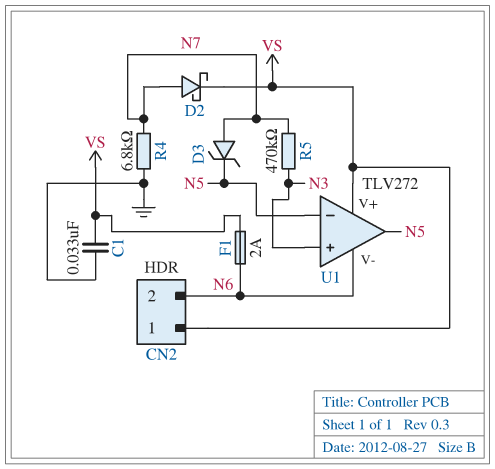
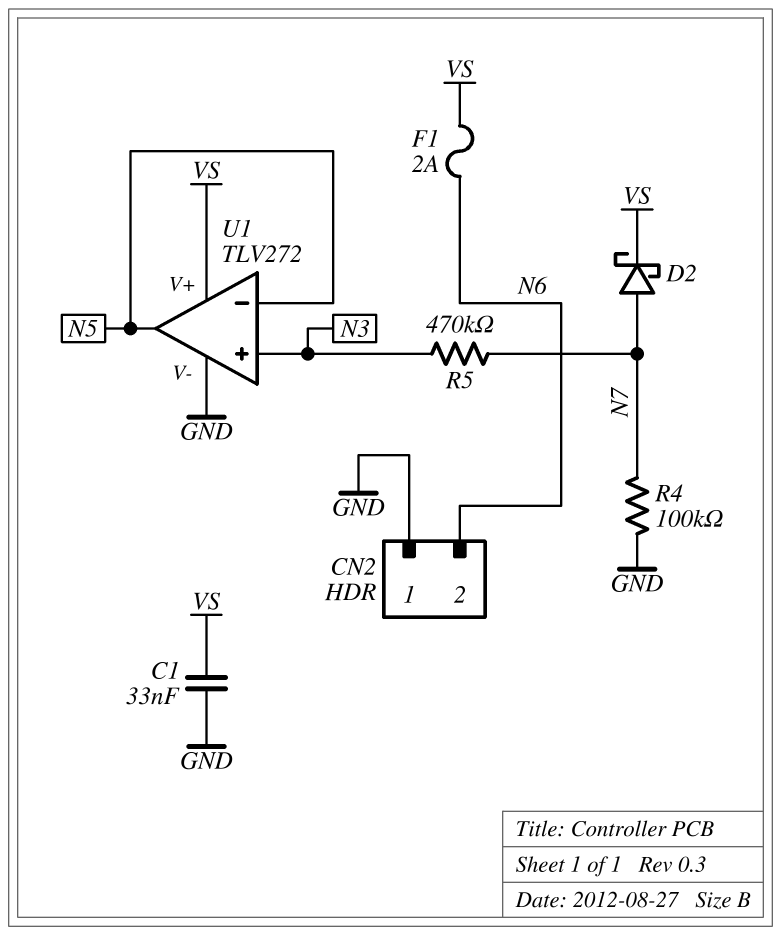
CN2 pin 1: VS -> GND
D3: zener (A N7, K N5) -> none
R4: 6.8k (GND, N7) -> 100k (GND, N7)
U1 pin V-: N6 -> GND

